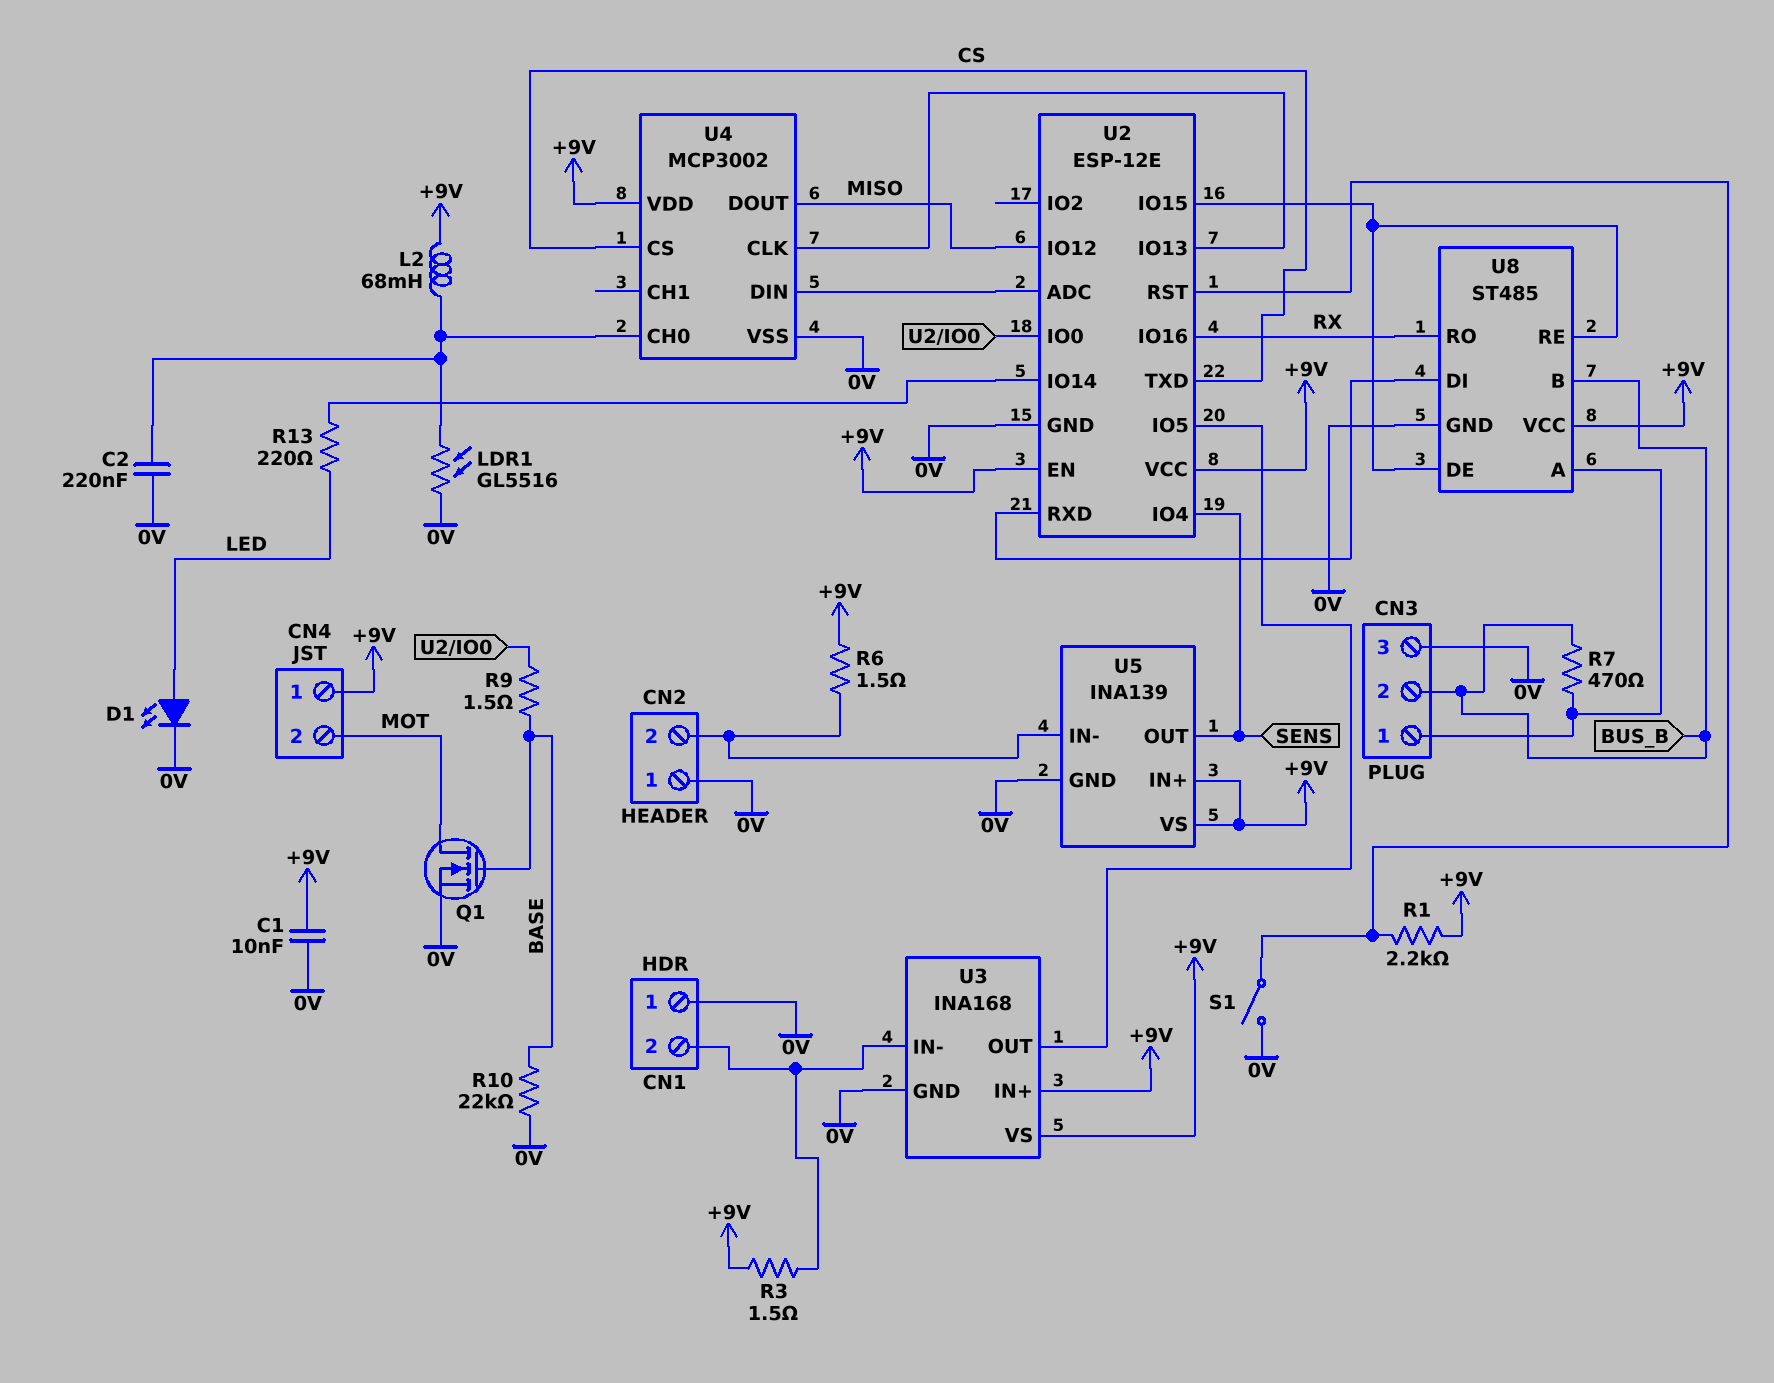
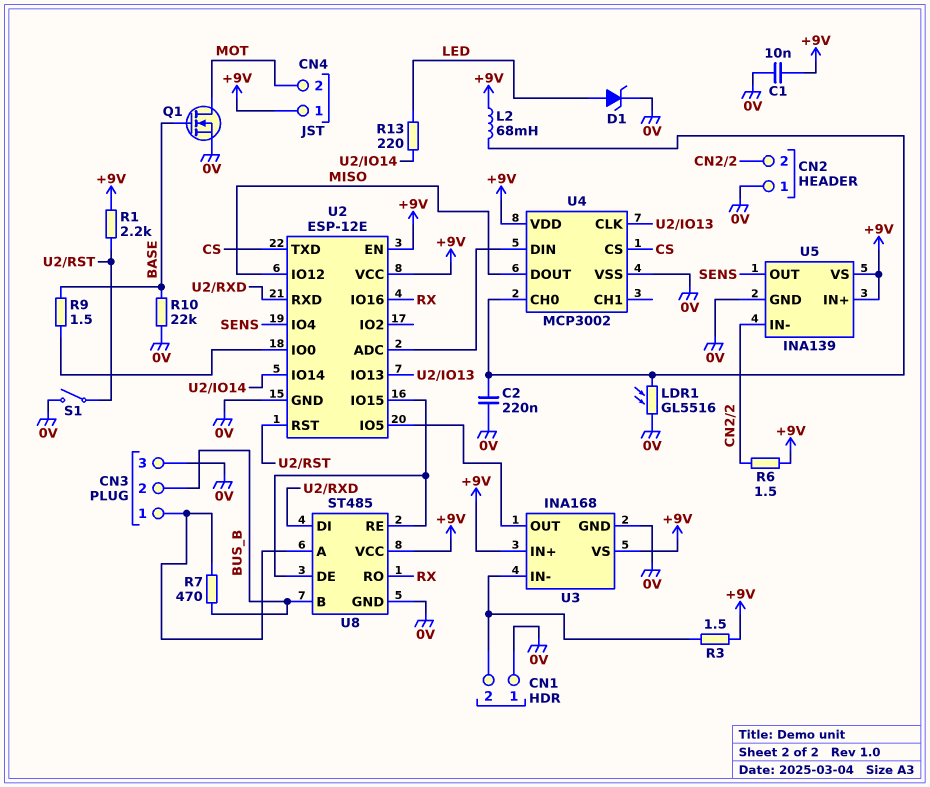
D1: LED (A LED, K 0V) -> zener (A LED, K 0V)

